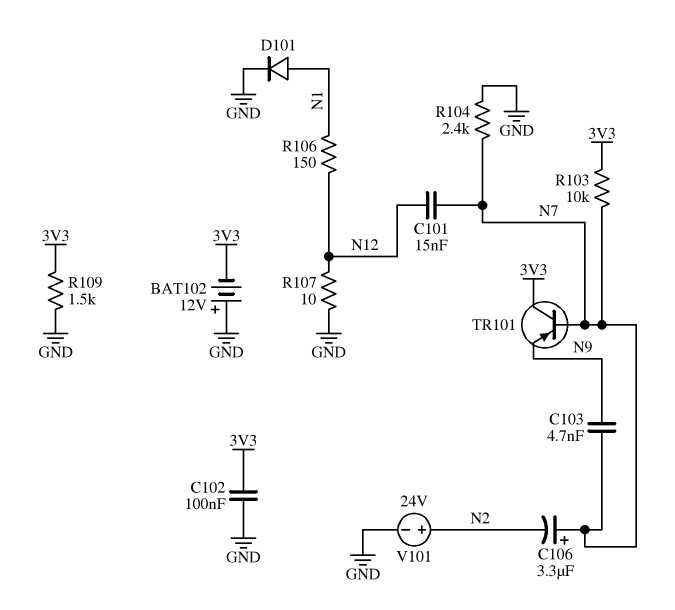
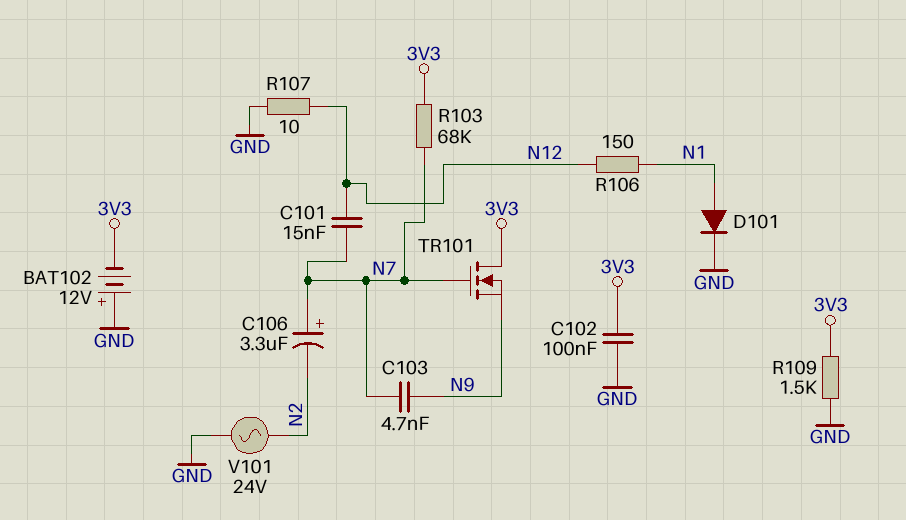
R103: 10k (3V3, N7) -> 68k (3V3, N7)
R104: 2.4k (GND, N7) -> none
TR101: PNP (B N7, C 3V3, E N9) -> NMOS (G N7, D 3V3, S N9)
V101: 24V (plus N2, minus GND) -> AC 24V (GND, N2)

